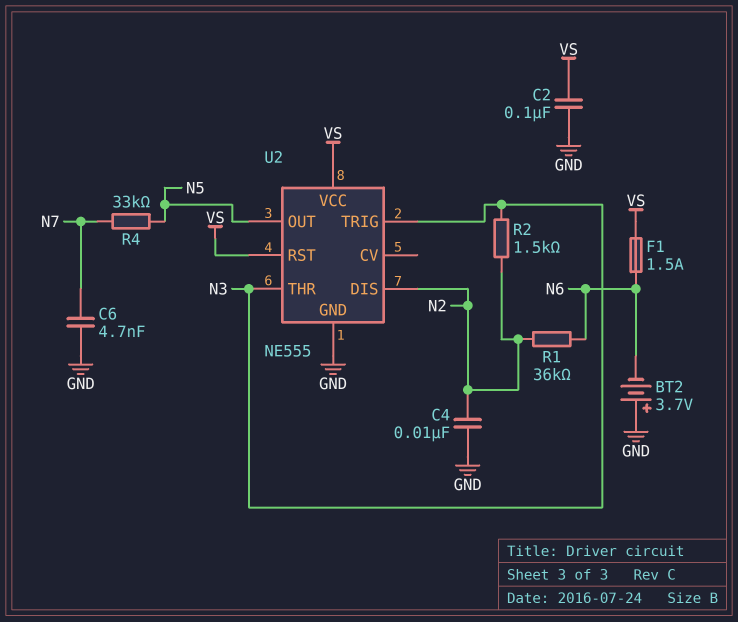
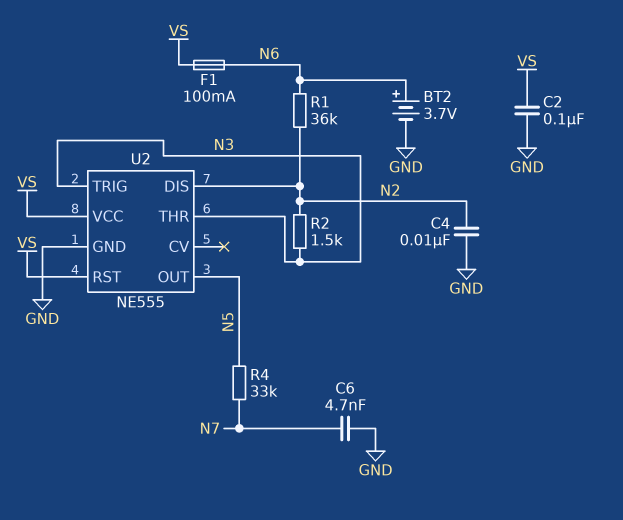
BT2: 3.7V (plus GND, minus N6) -> 3.7V (plus N6, minus GND)
F1: 1.5A (N6, VS) -> 100mA (N6, VS)

